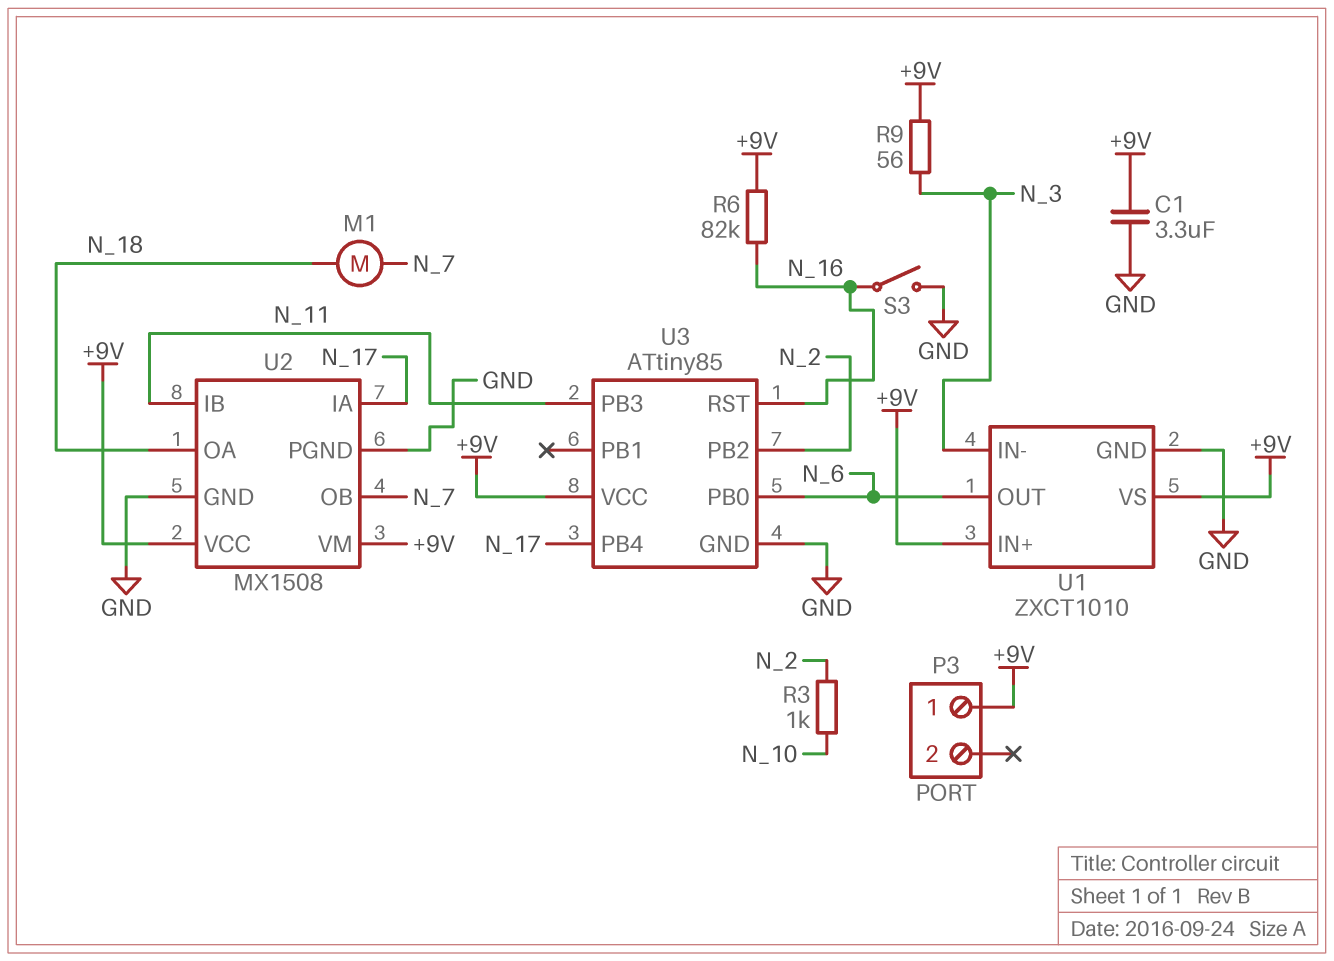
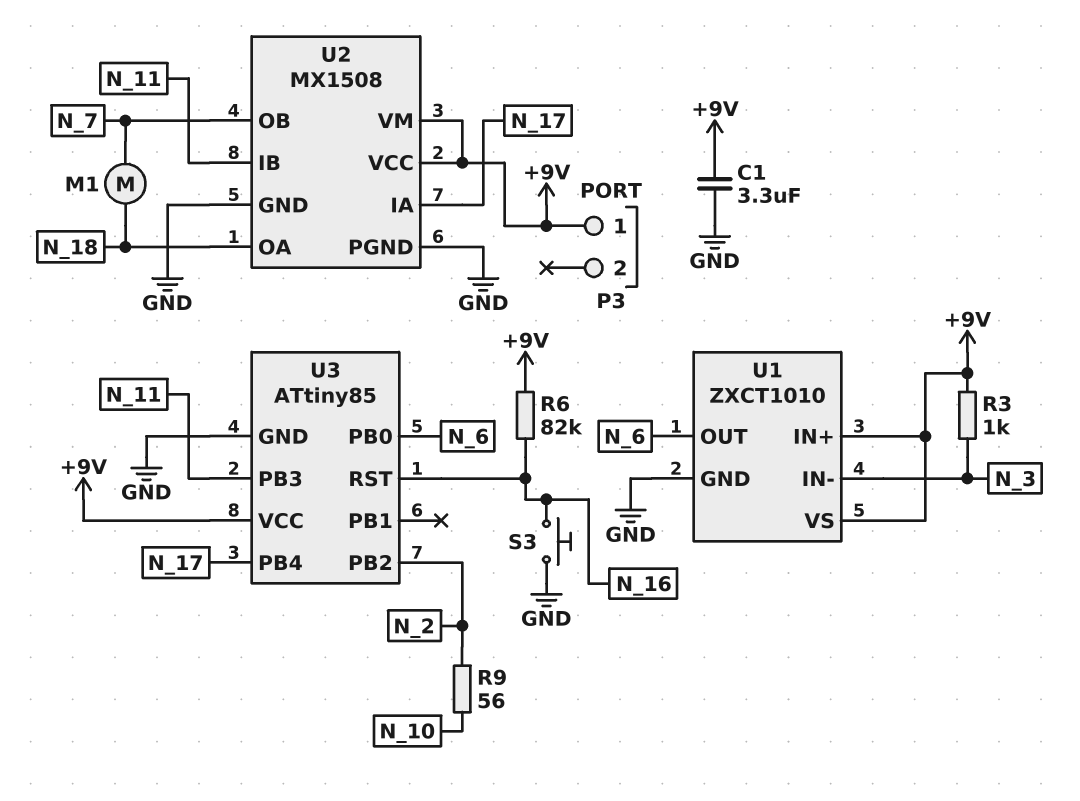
R3: 1k (N_2, N_10) -> 1k (+9V, N_3)
R9: 56 (+9V, N_3) -> 56 (N_2, N_10)
S3: switch (GND, N_16) -> button (GND, N_16)

